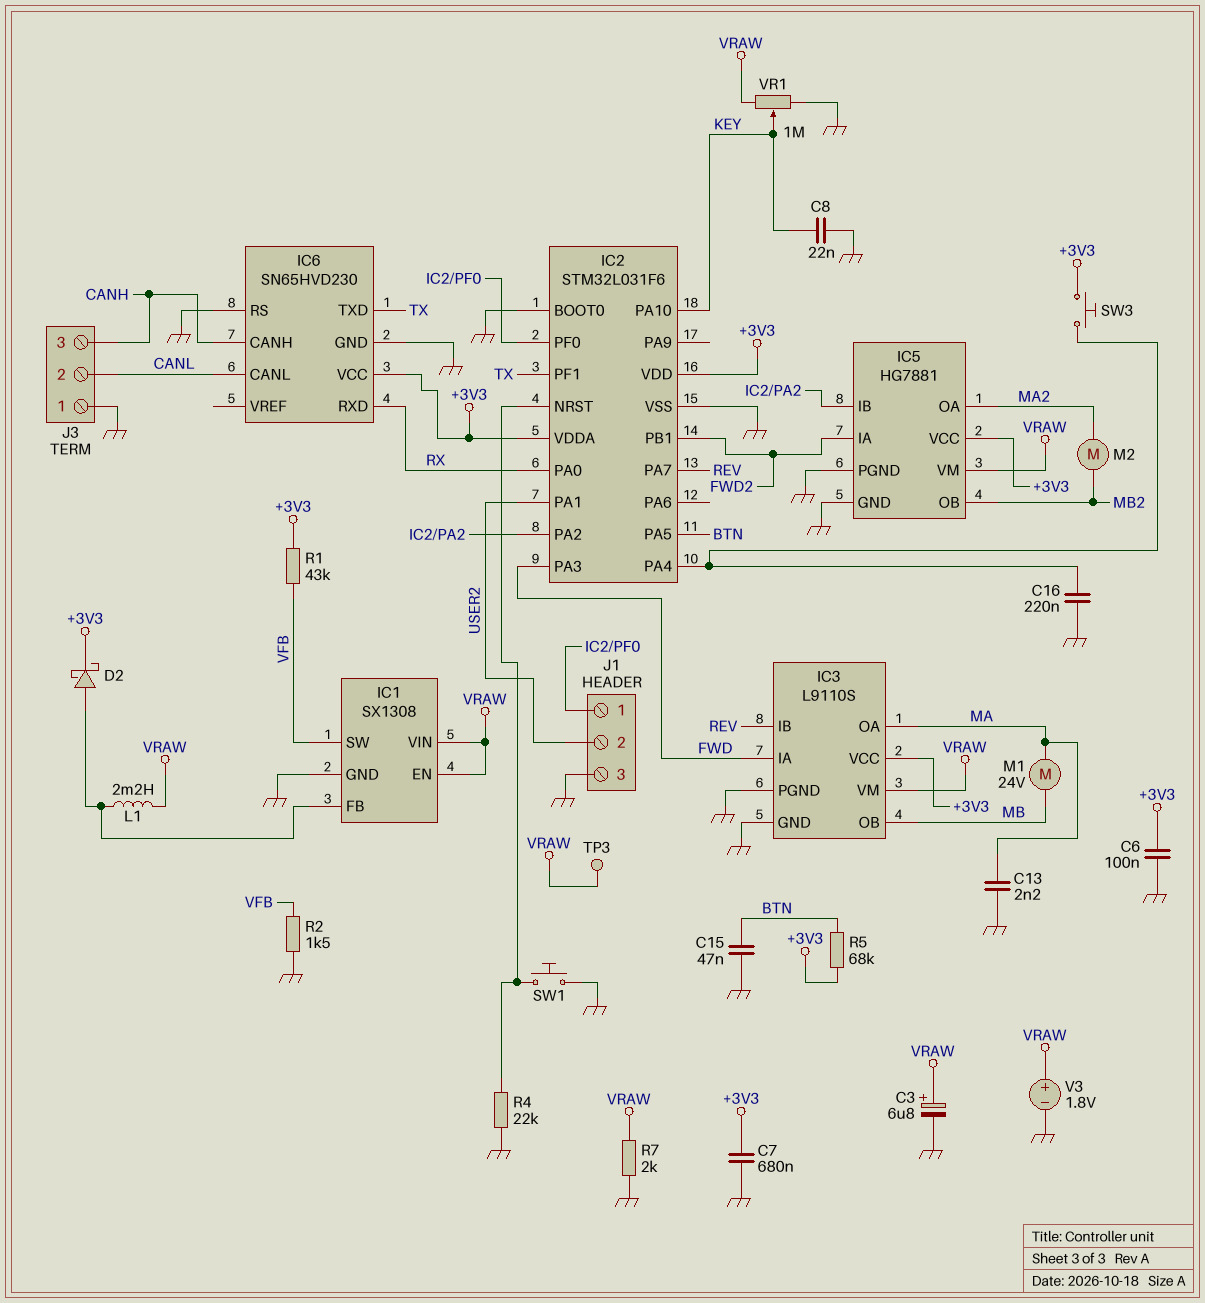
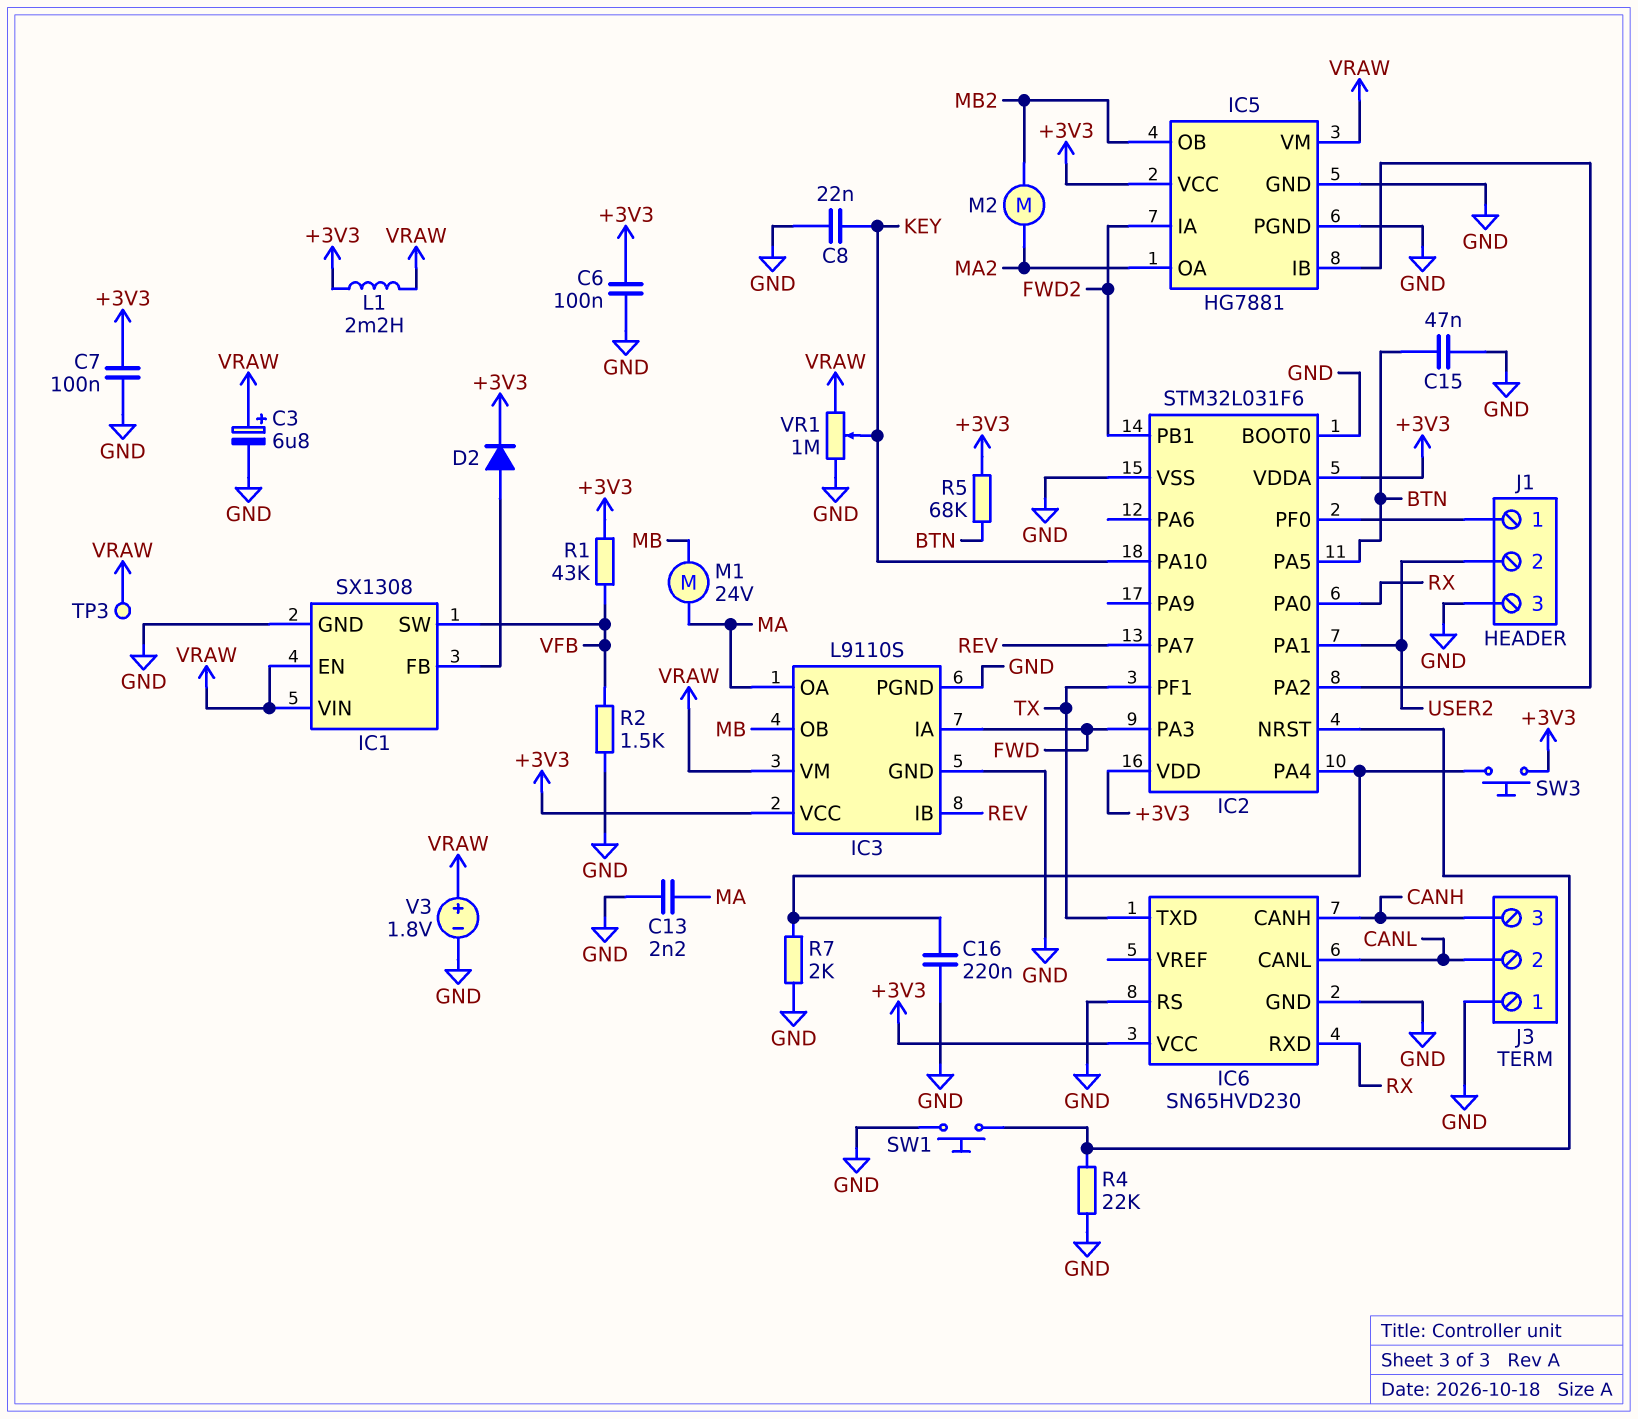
C7: 680nF (+3V3, GND) -> 100nF (+3V3, GND)
D2: schottky (A IC1/FB, K +3V3) -> diode (A IC1/FB, K +3V3)
L1: 2.2mH (IC1/FB, VRAW) -> 2.2mH (+3V3, VRAW)
R7: 2k (GND, VRAW) -> 2k (GND, IC2/PA4)

